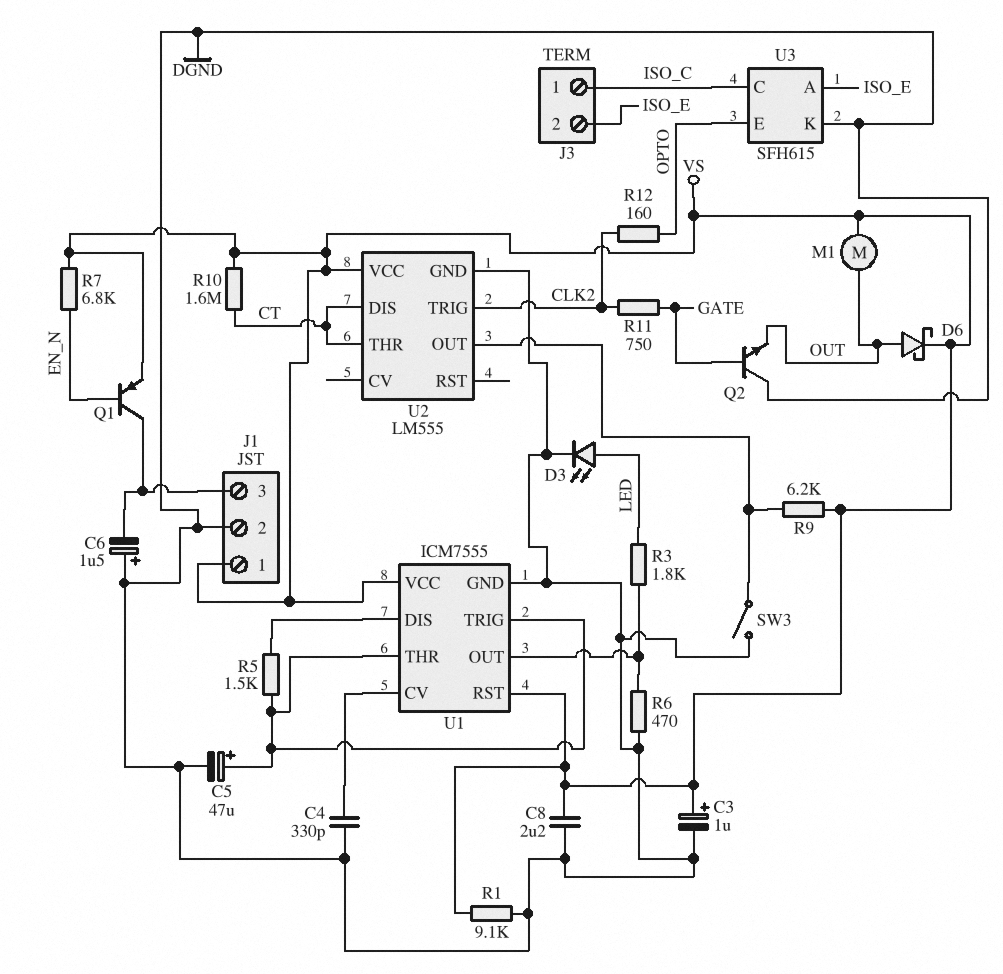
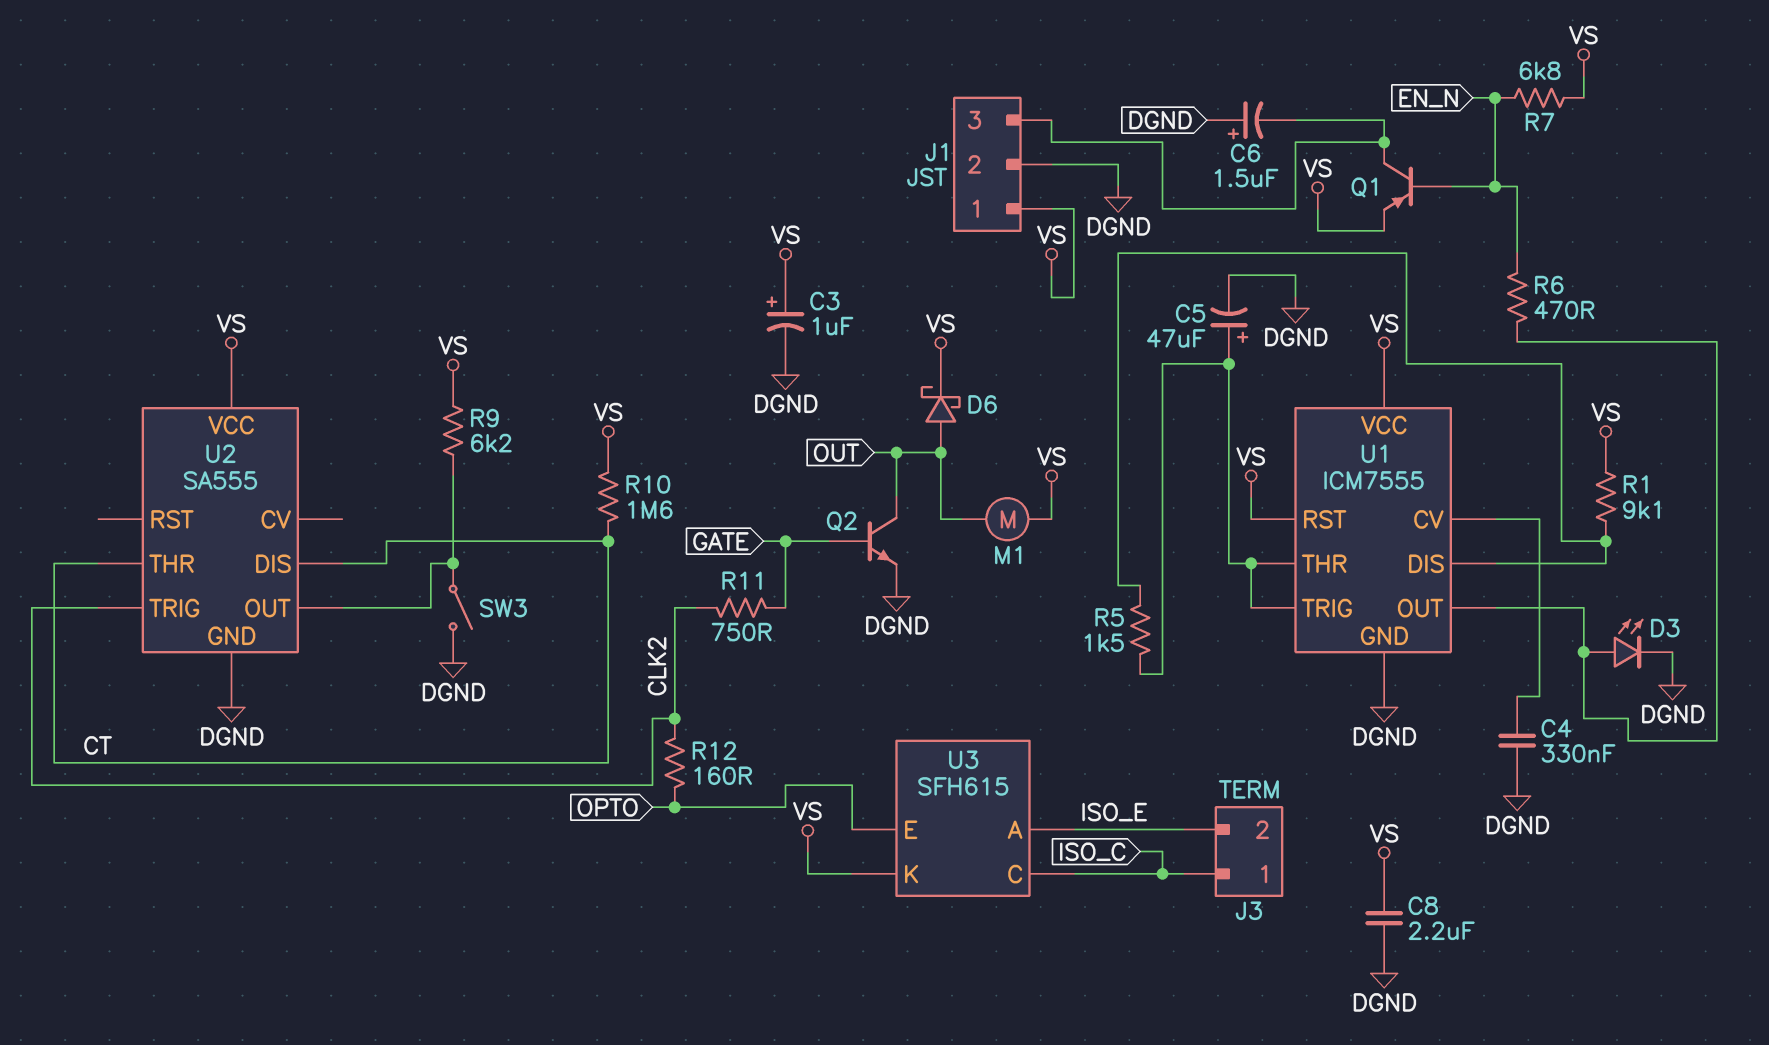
C4: 330pF (DGND, U1/CV) -> 330nF (DGND, U1/CV)
D3: LED (A LED, K DGND) -> LED (A U1/OUT, K DGND)
Q2: NPN (B GATE, C DGND, E OUT) -> NPN (B GATE, C OUT, E DGND)
R1: 9.1k (DGND, VS) -> 9.1k (U1/DIS, VS)
R3: 1.8k (LED, U1/OUT) -> none
R6: 470 (DGND, U1/OUT) -> 470 (EN_N, U1/OUT)
U2: LM555 -> SA555
U3 pin K: DGND -> VS

